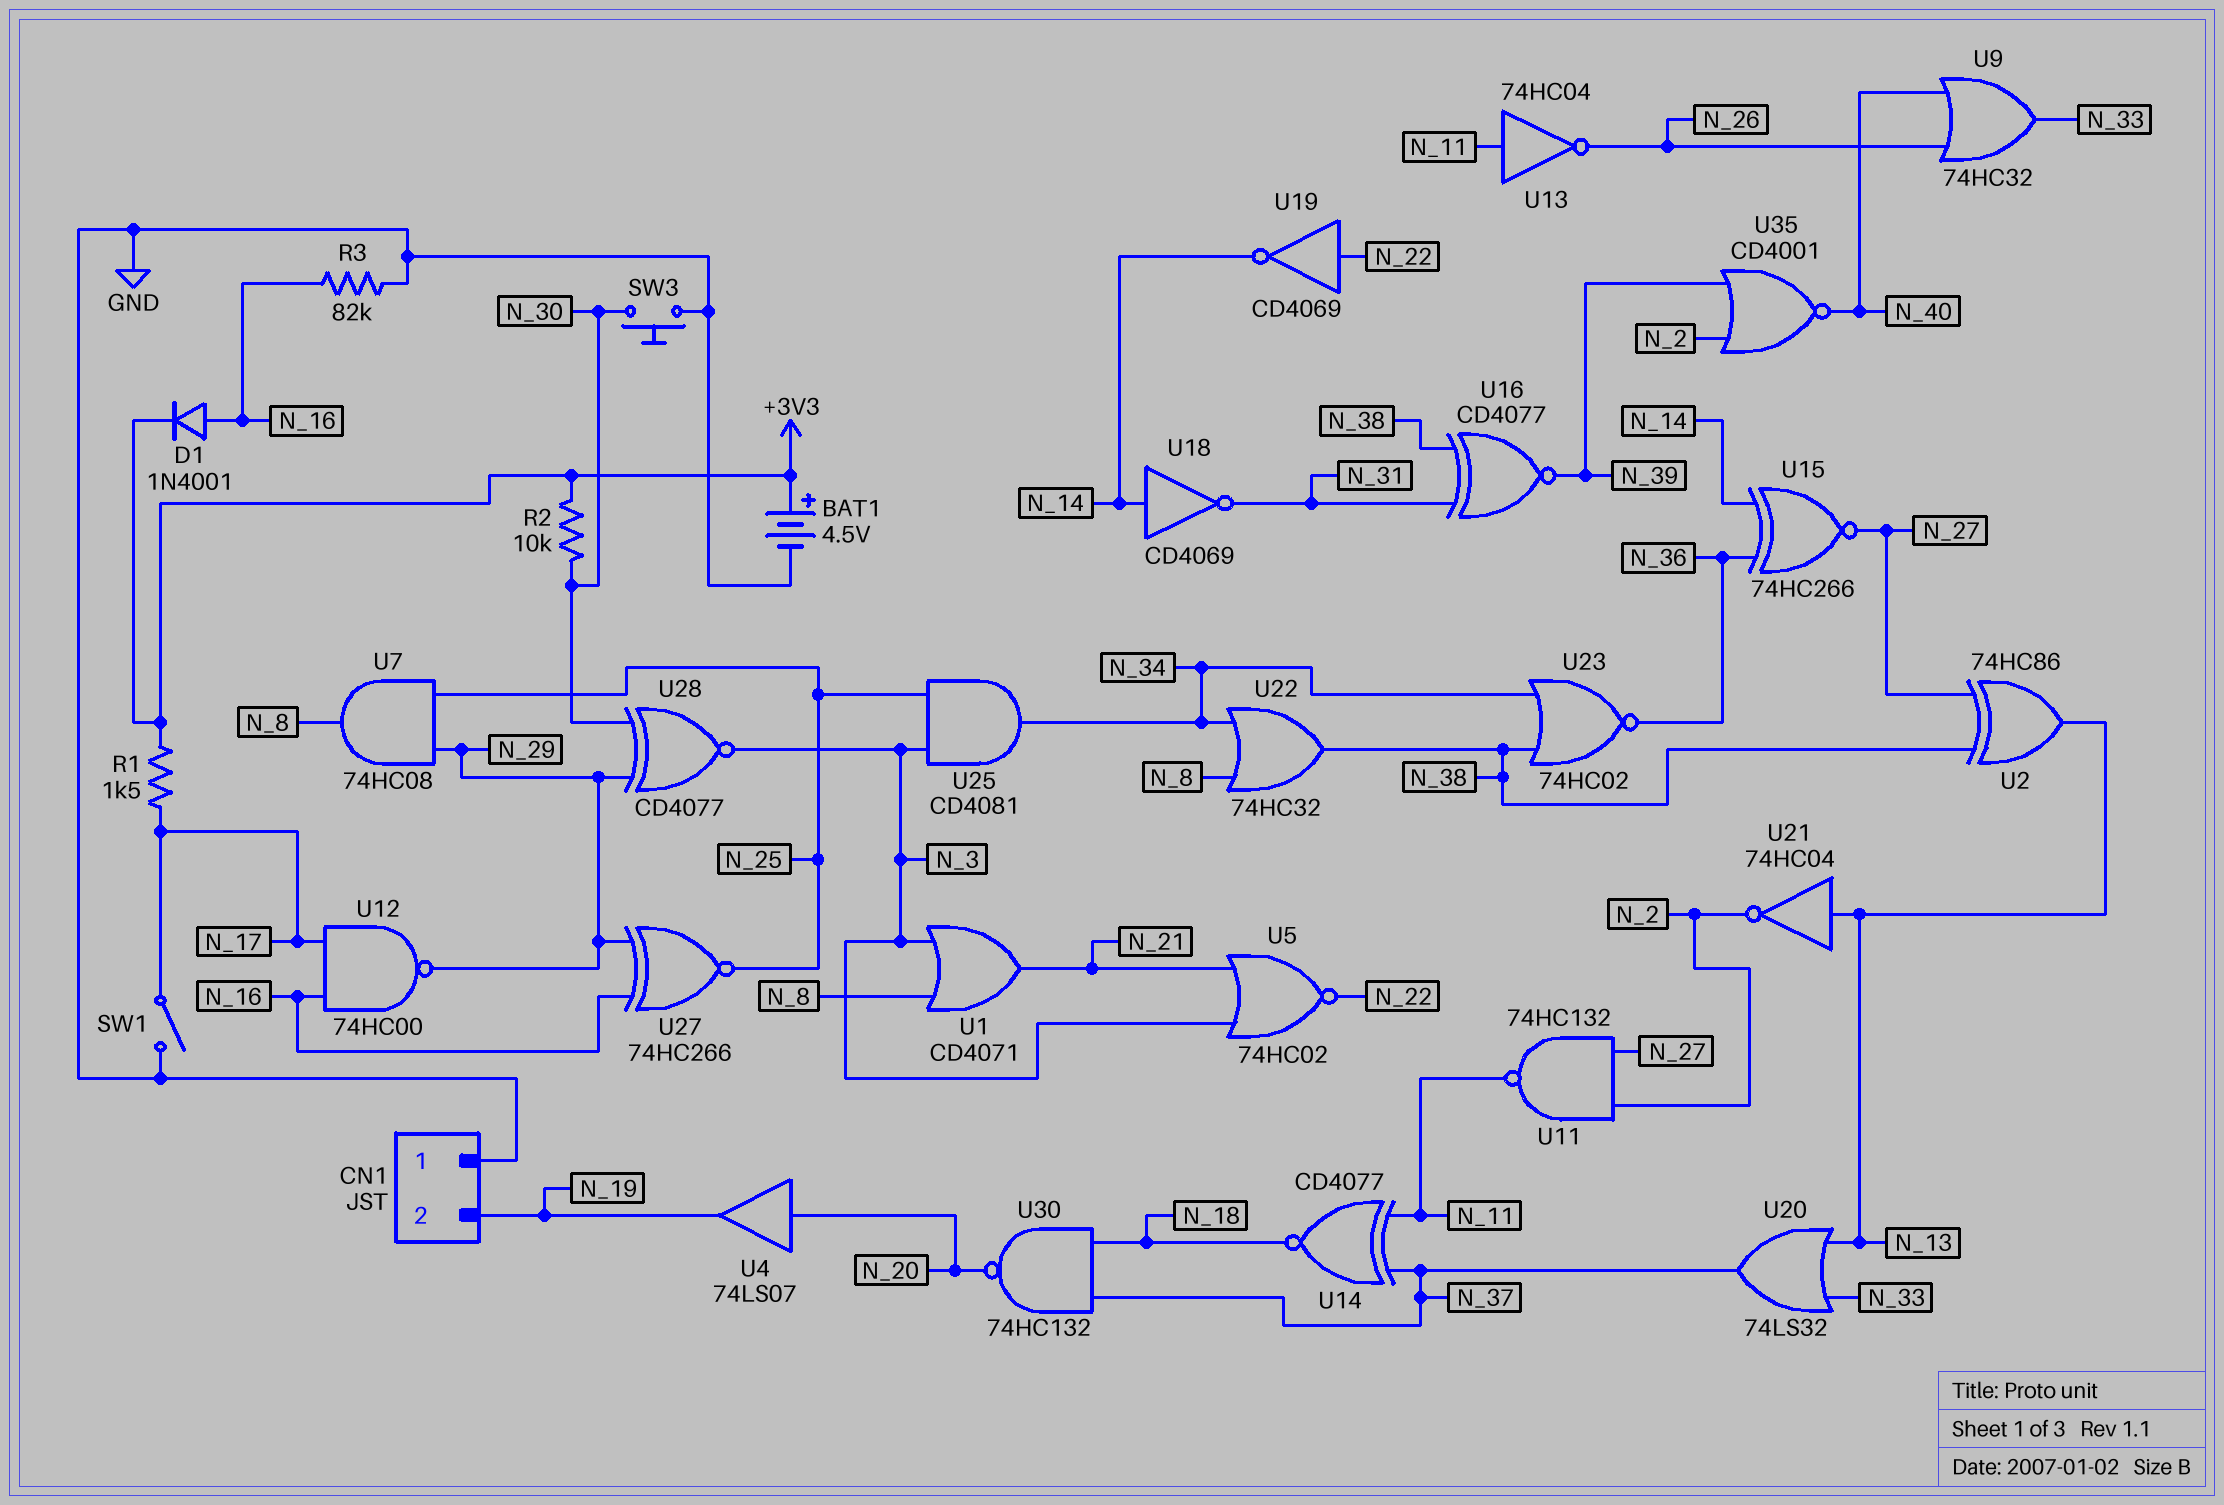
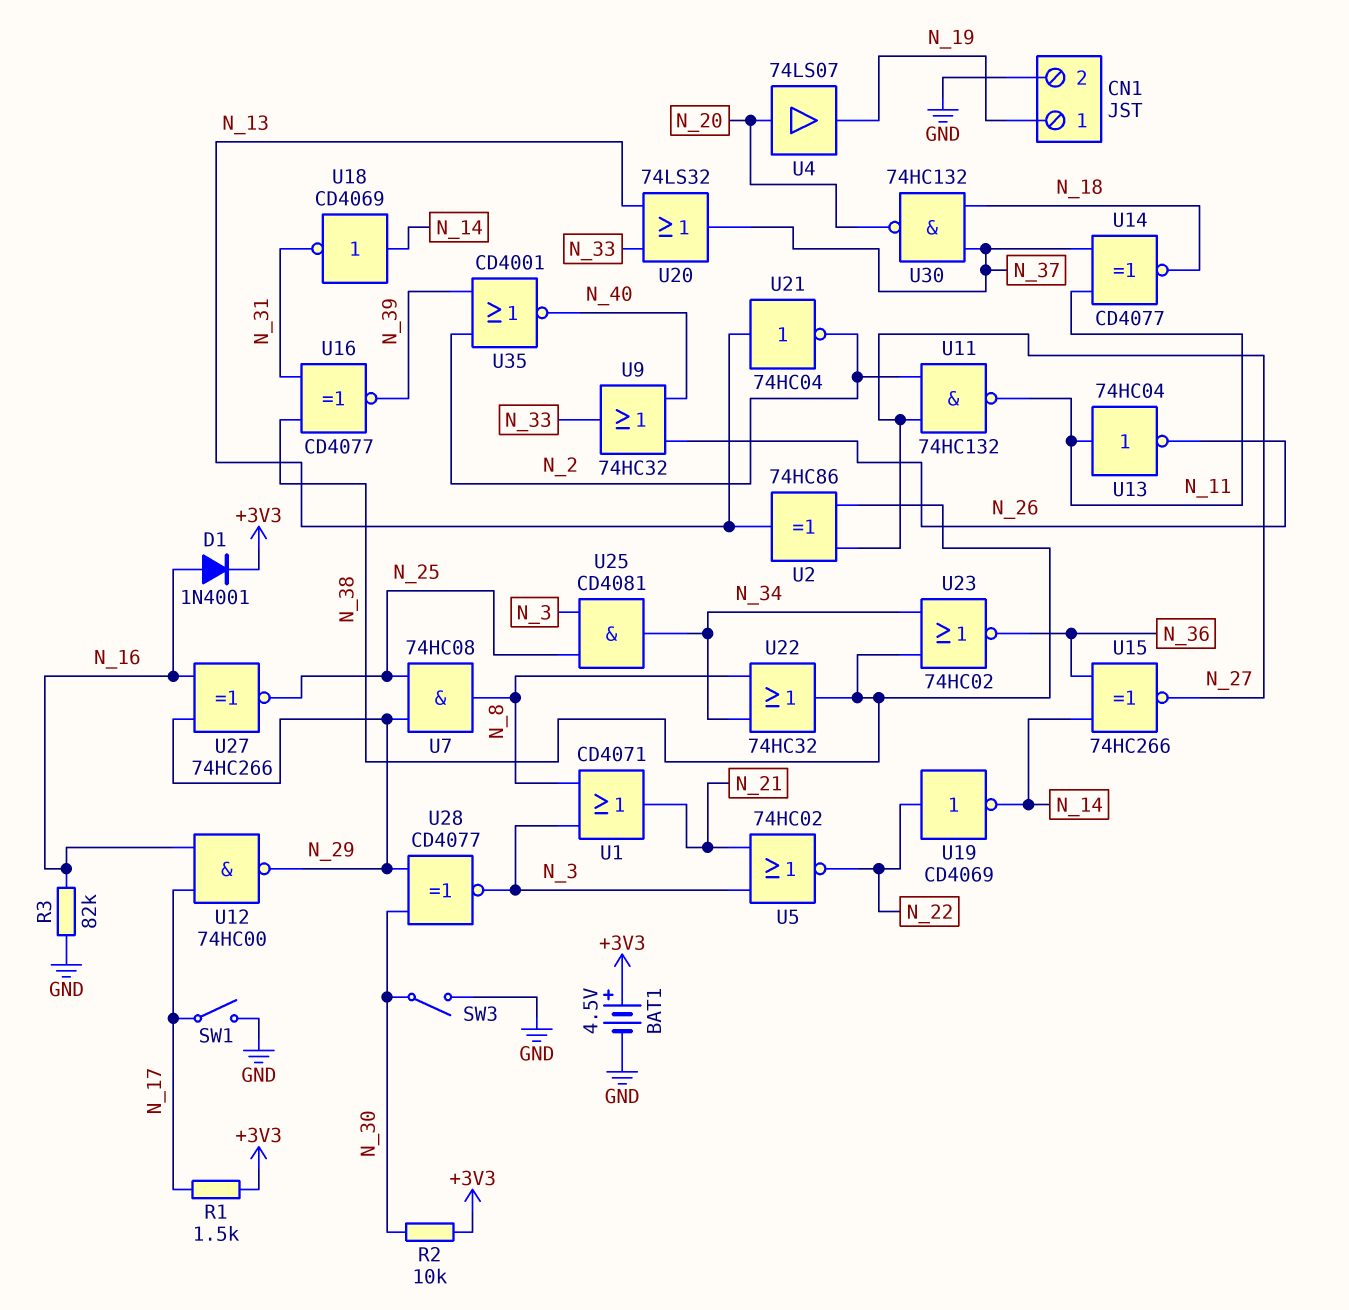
CN1 pin 1: GND -> N_19
CN1 pin 2: N_19 -> GND
SW3: button (GND, N_30) -> switch (GND, N_30)

